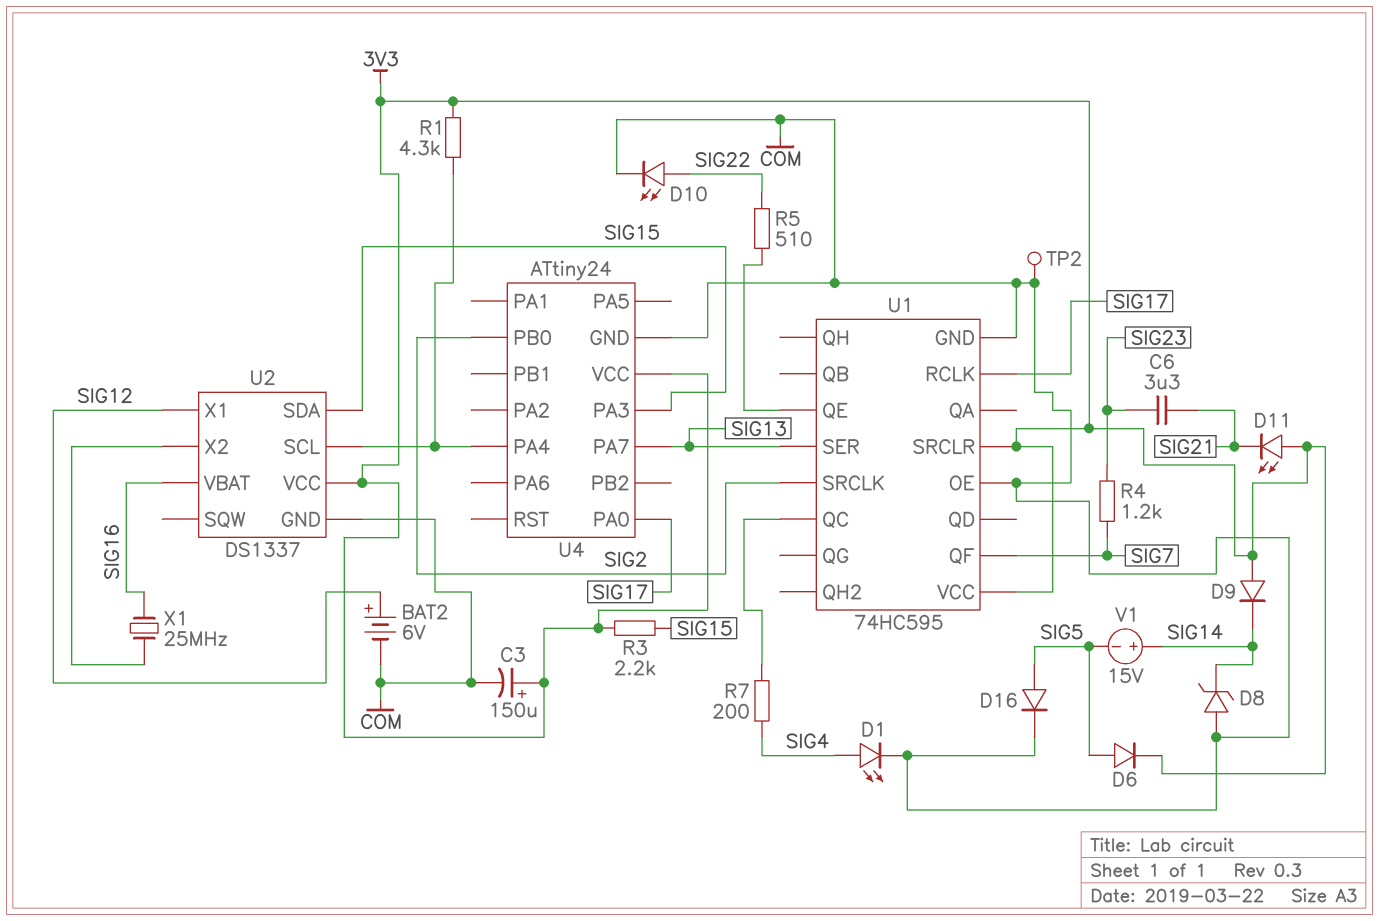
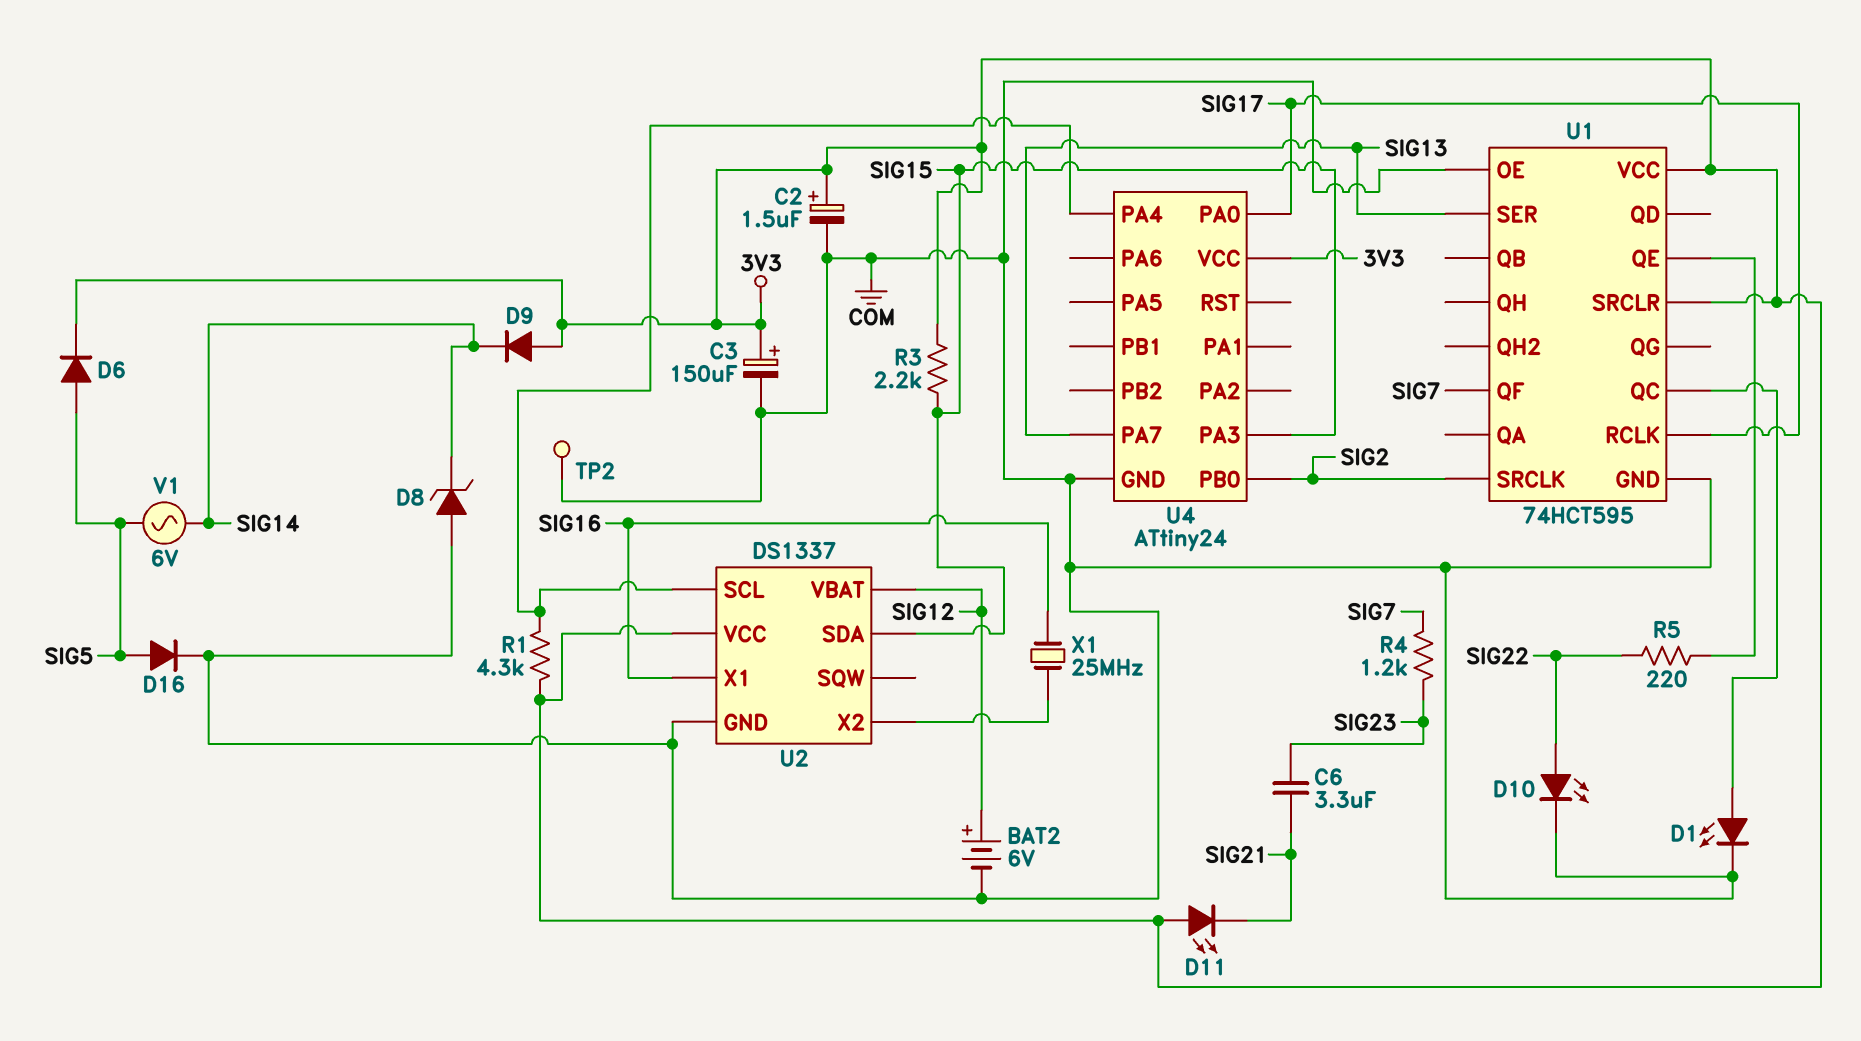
C2: none -> 1.5uF (plus 3V3, minus COM)
D1: LED (A SIG4, K COM) -> LED (A U1/QC, K COM)
R5: 510 (SIG22, U1/QE) -> 220 (SIG22, U1/QE)
R7: 200 (SIG4, U1/QC) -> none
U1: 74HC595 -> 74HCT595
U2 pin VBAT: SIG16 -> SIG12
U2 pin X1: SIG12 -> SIG16
V1: 15V (plus SIG14, minus SIG5) -> AC 6V (SIG5, SIG14)

